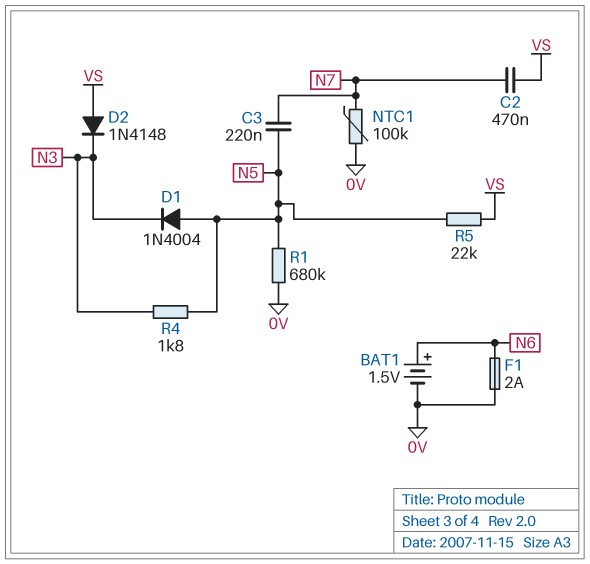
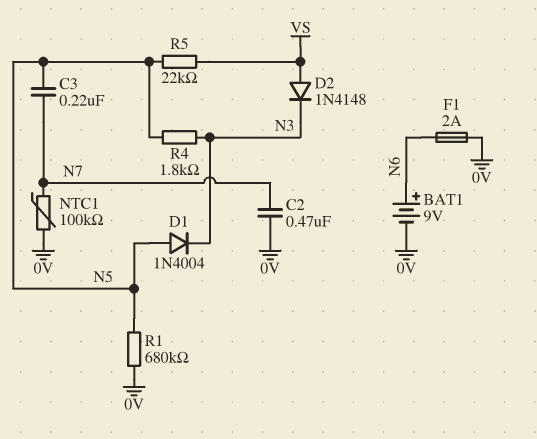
BAT1: 1.5V (plus N6, minus 0V) -> 9V (plus N6, minus 0V)
C2: 470nF (N7, VS) -> 470nF (0V, N7)

